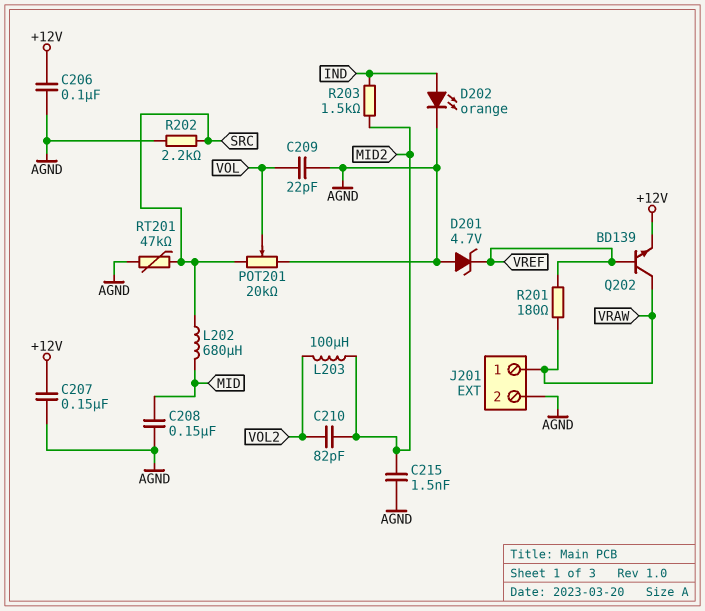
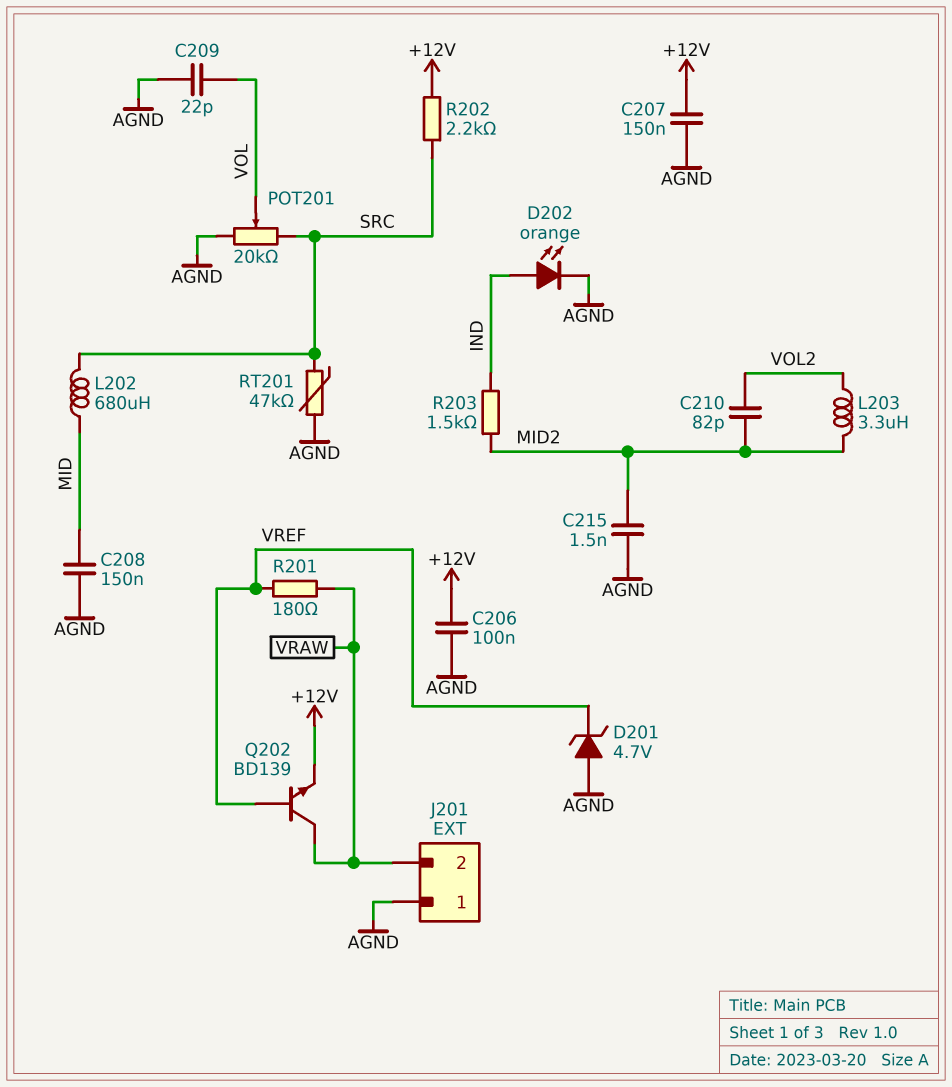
J201 pin 1: VRAW -> AGND
J201 pin 2: AGND -> VRAW
L203: 100uH (MID2, VOL2) -> 3.3uH (MID2, VOL2)
R202: 2.2k (AGND, SRC) -> 2.2k (+12V, SRC)

